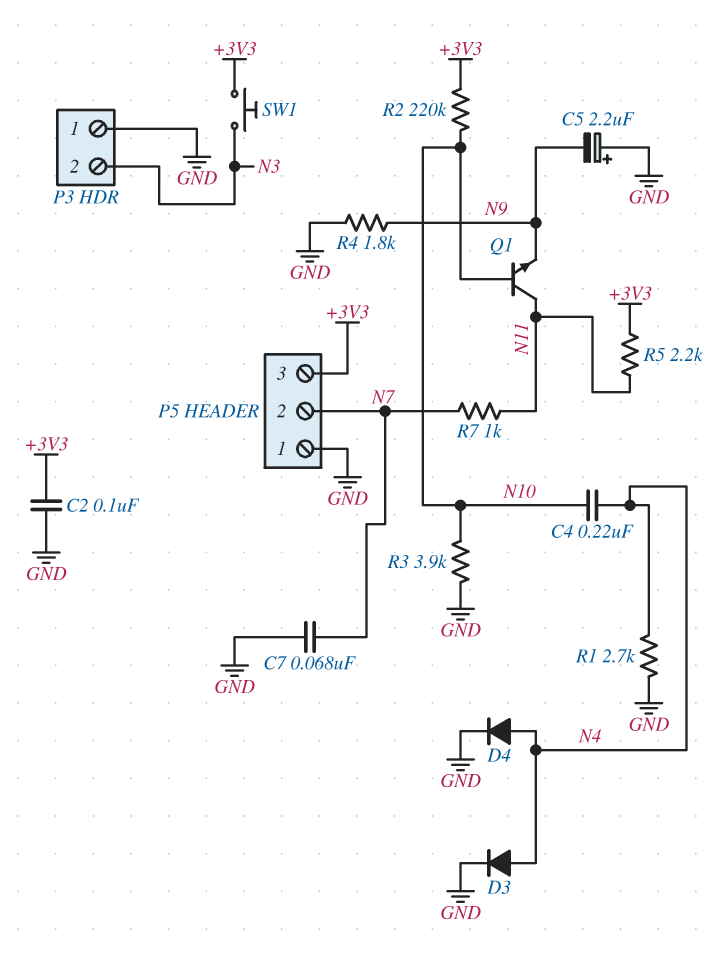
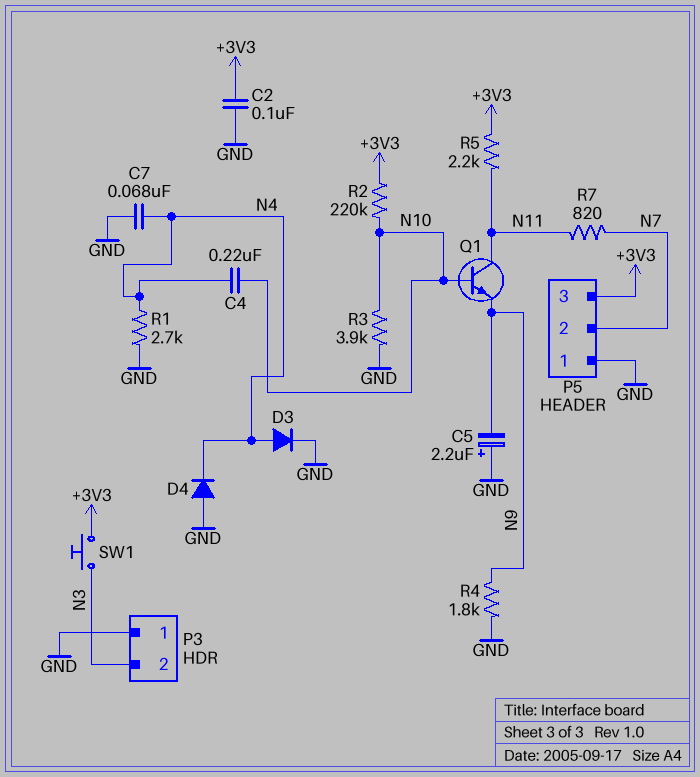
C7: 68nF (GND, N7) -> 68nF (GND, N4)
D4: diode (A N4, K GND) -> diode (A GND, K N4)
R7: 1k (N7, N11) -> 820 (N7, N11)

